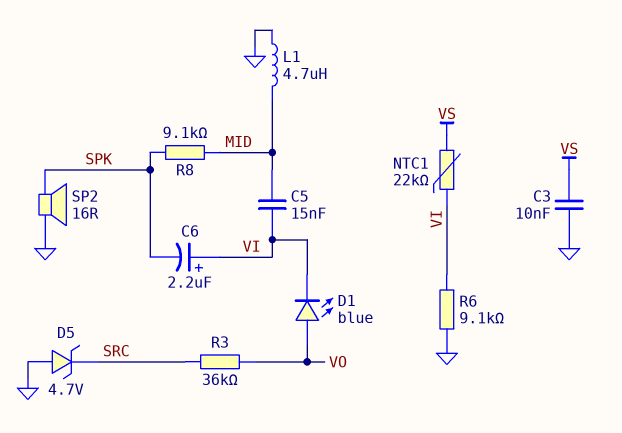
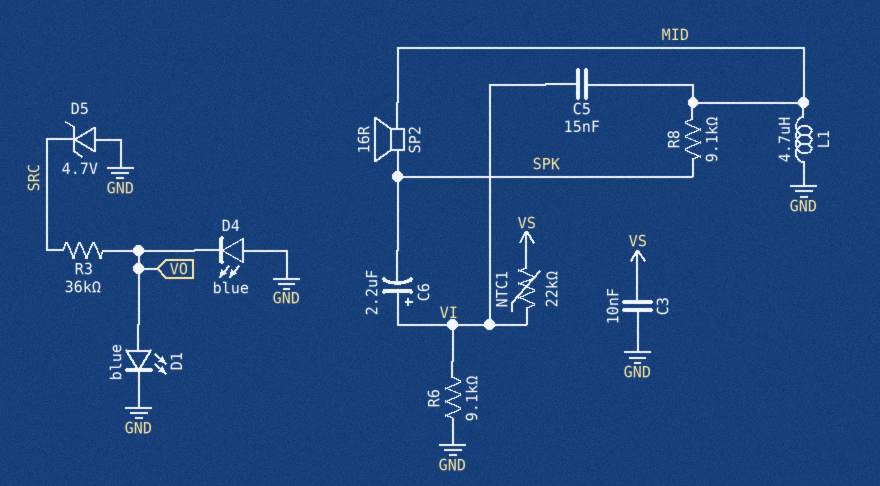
D1: LED blue (A VO, K VI) -> LED blue (A VO, K GND)
D4: none -> LED blue (A GND, K VO)
SP2: speaker 16R (GND, SPK) -> speaker 16R (MID, SPK)

